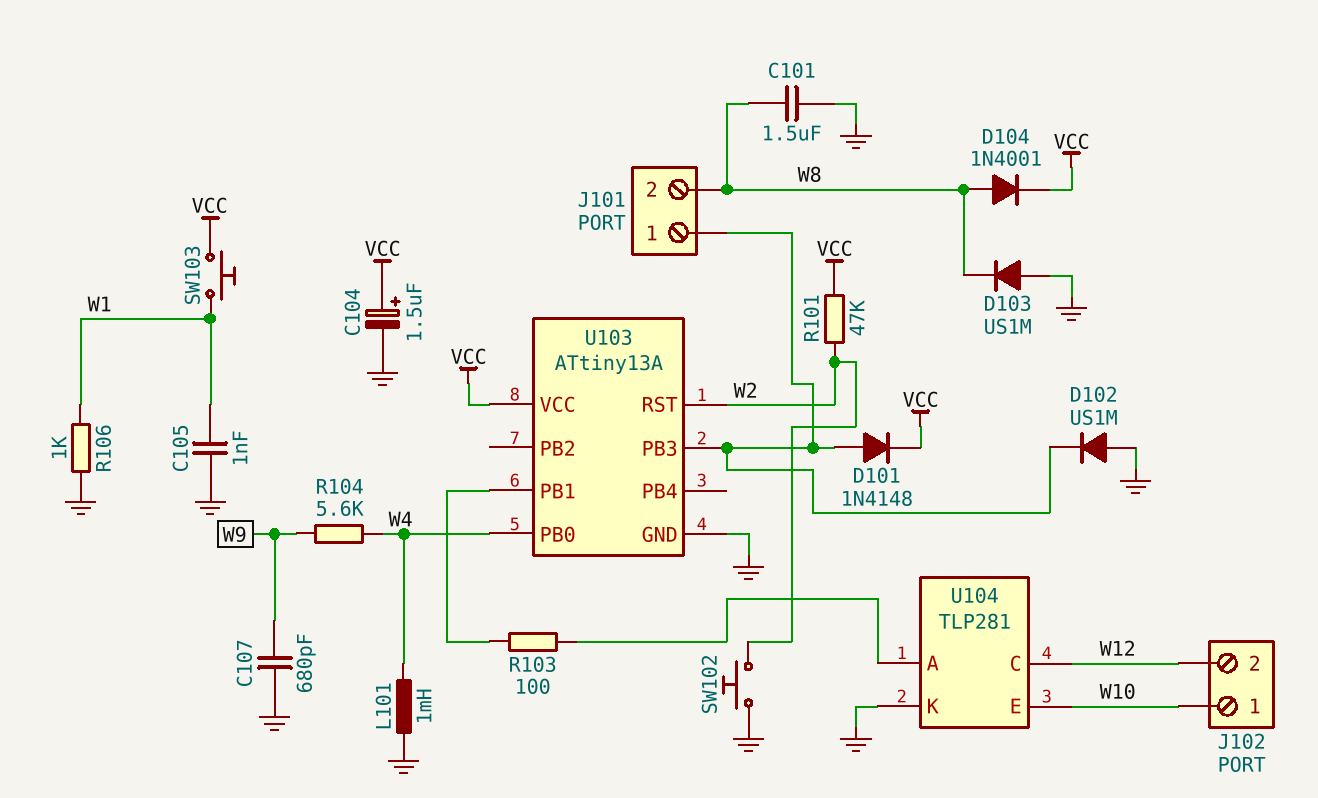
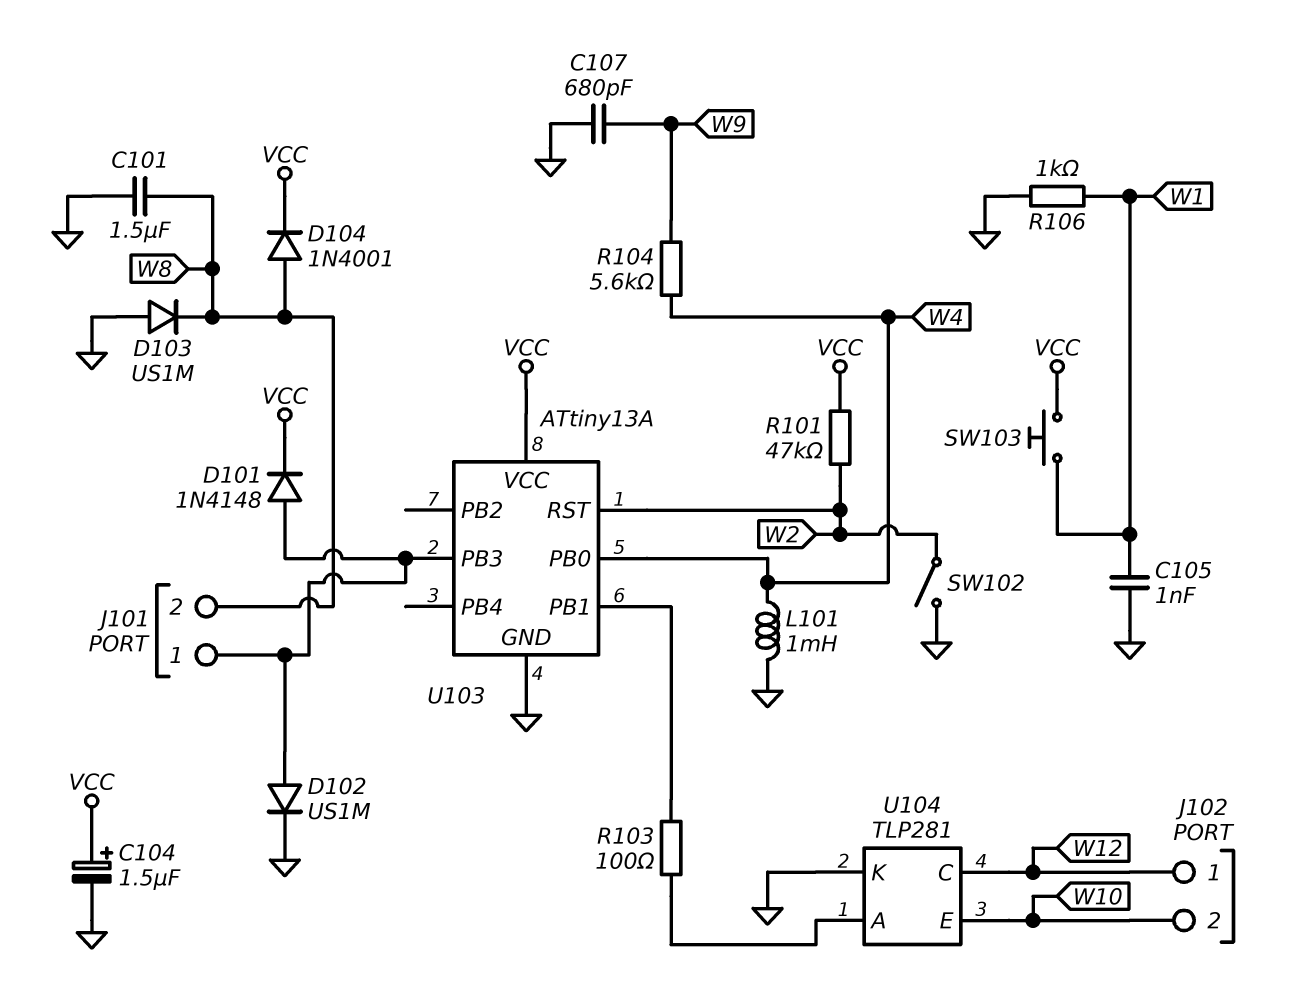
D102: diode US1M (A GND, K J101/1) -> diode US1M (A J101/1, K GND)
J102 pin 1: W10 -> W12
J102 pin 2: W12 -> W10
SW102: button (GND, W2) -> switch (GND, W2)

